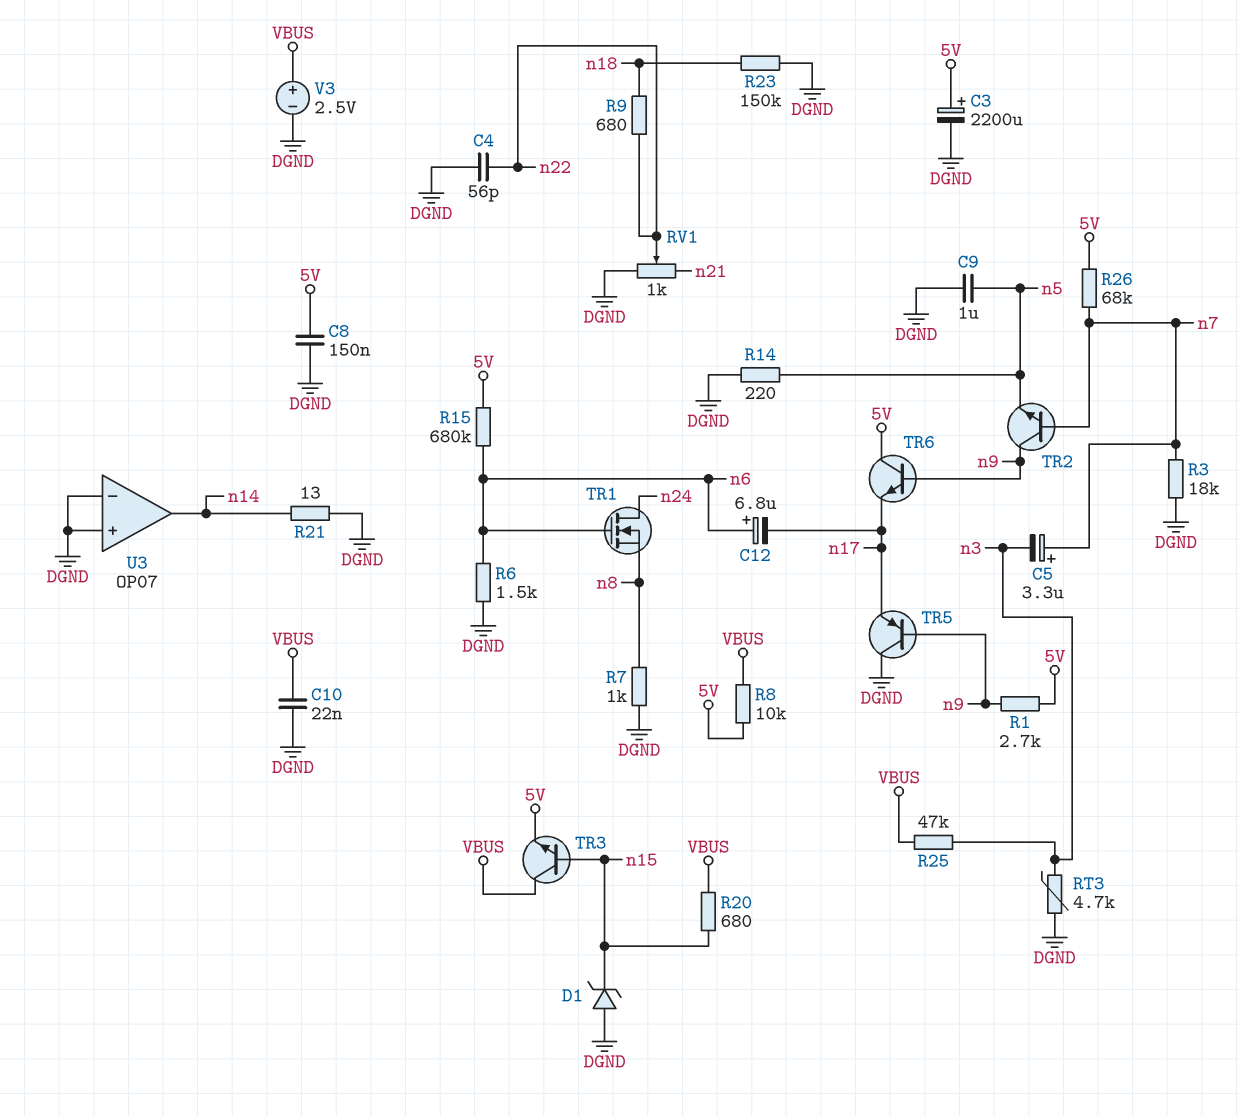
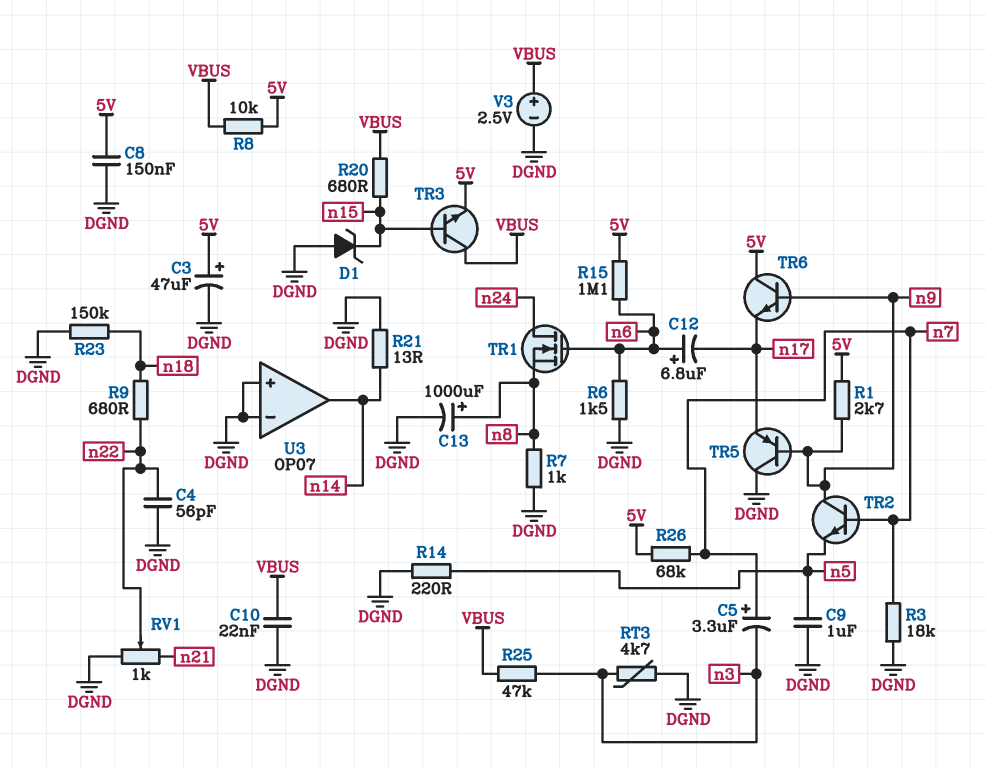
C3: 2200uF (plus 5V, minus DGND) -> 47uF (plus 5V, minus DGND)
C13: none -> 1000uF (plus n8, minus DGND)
R15: 680k (5V, n6) -> 1.1M (5V, n6)

